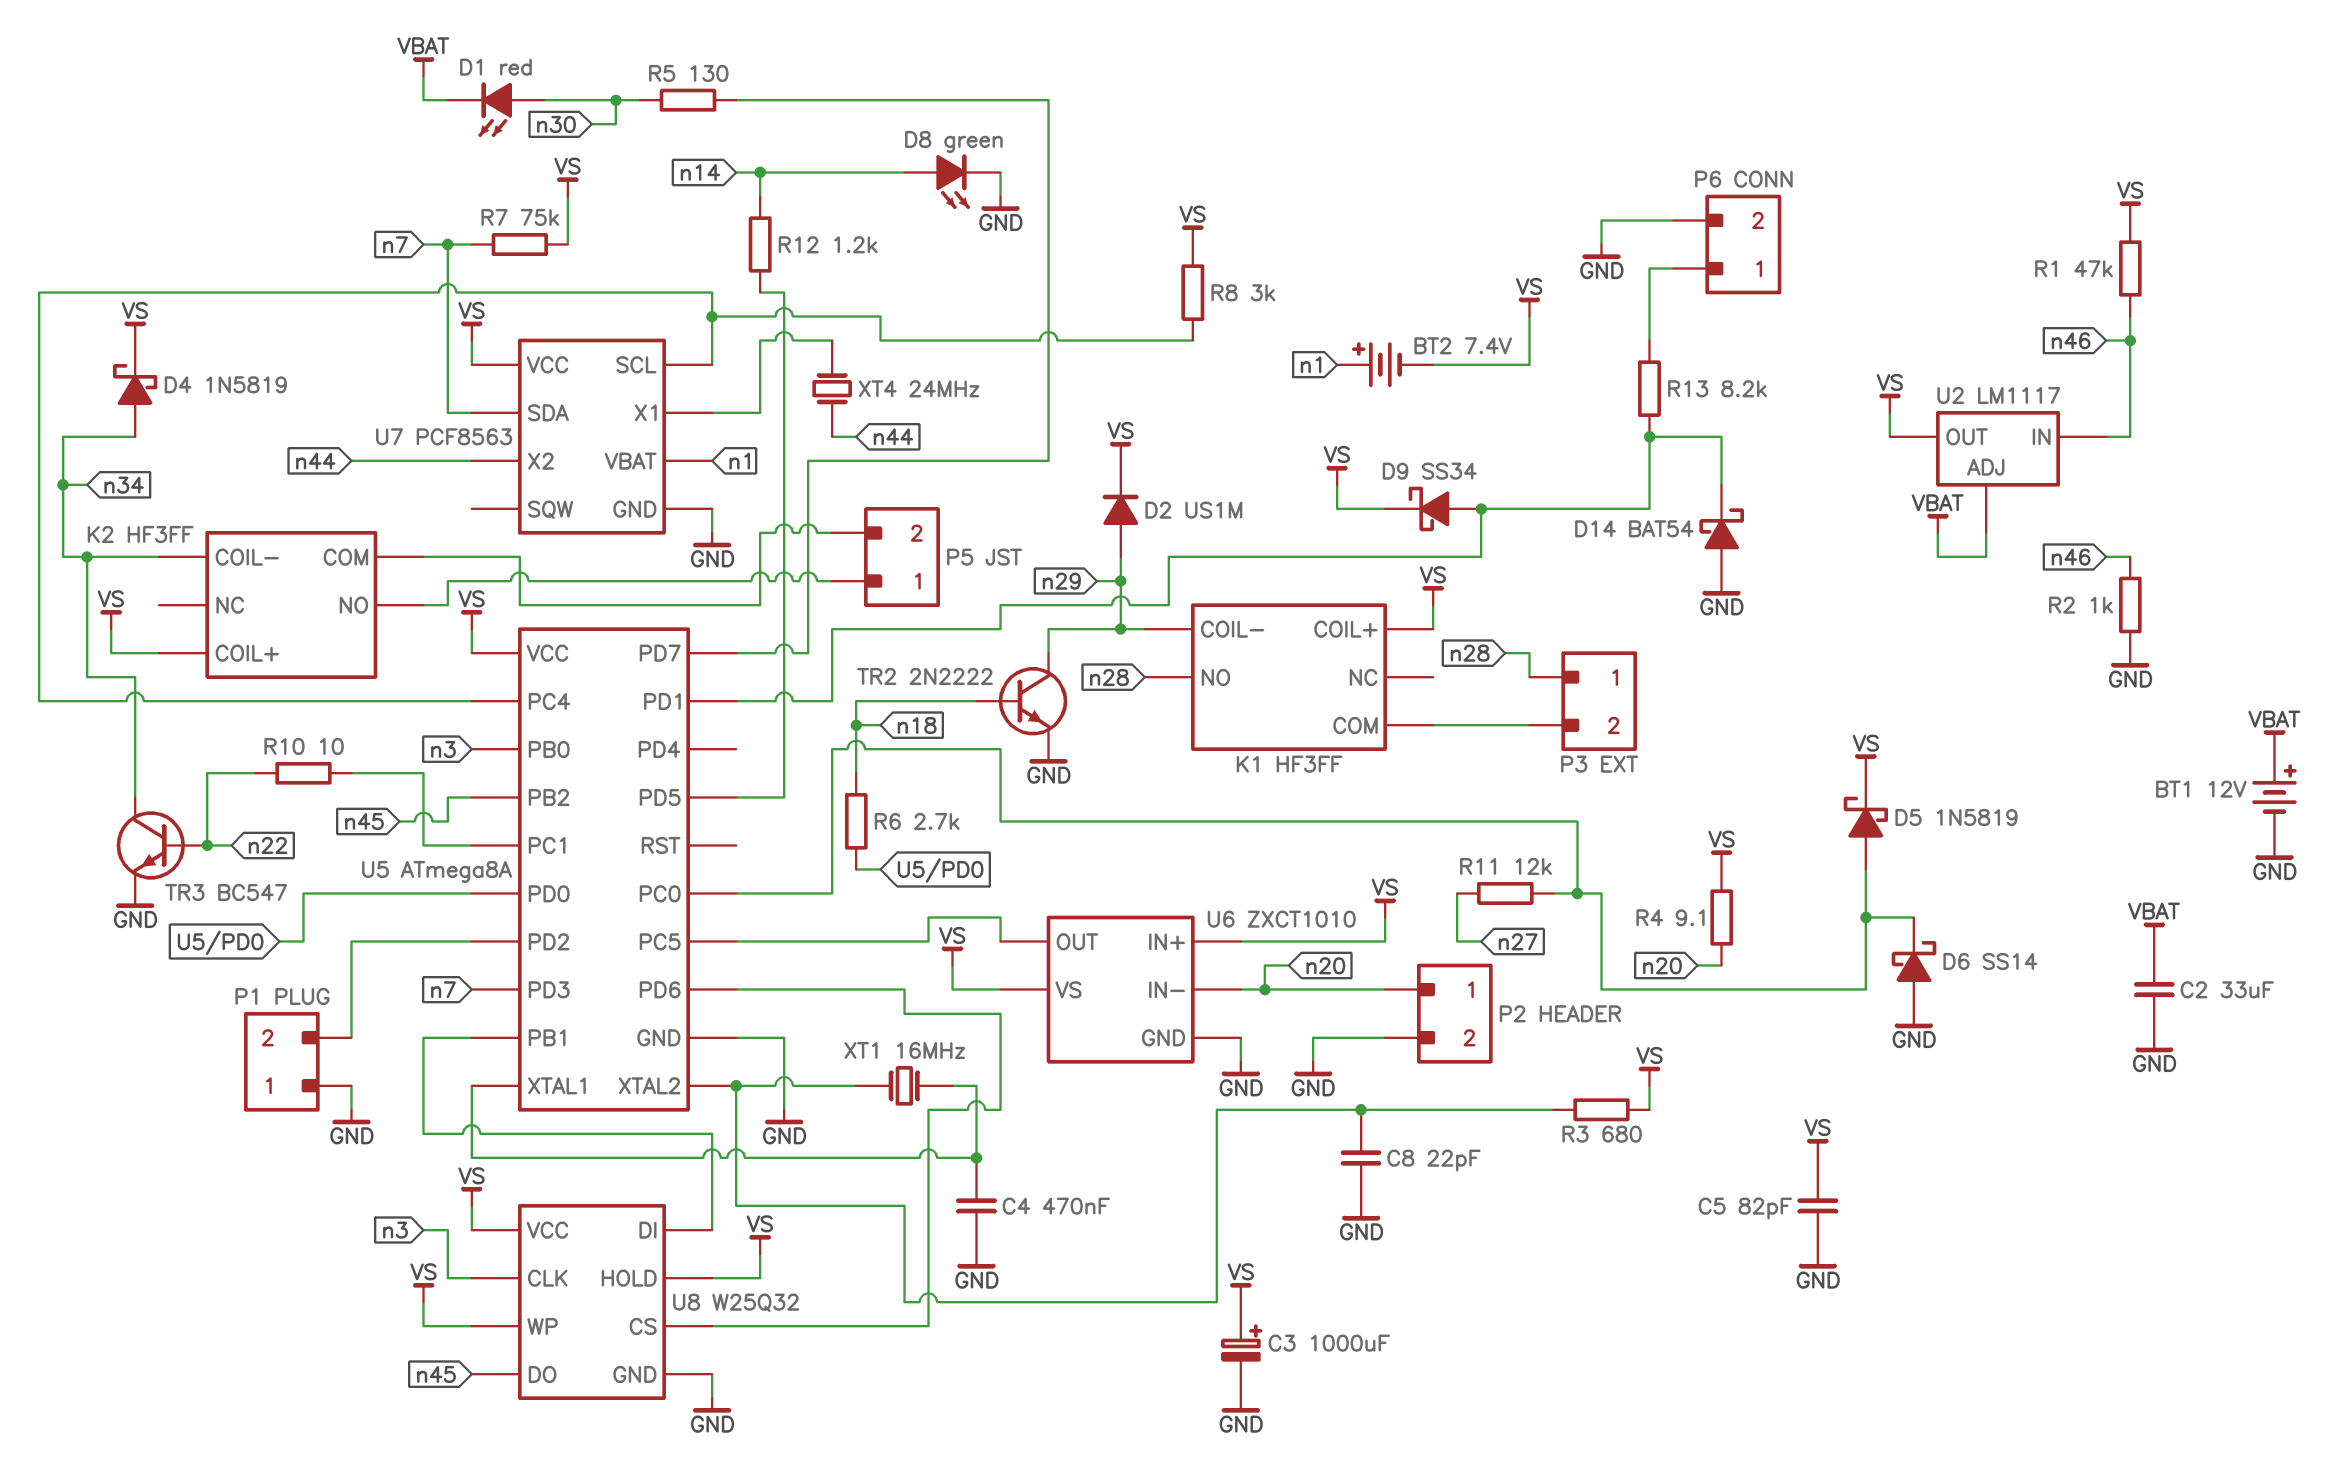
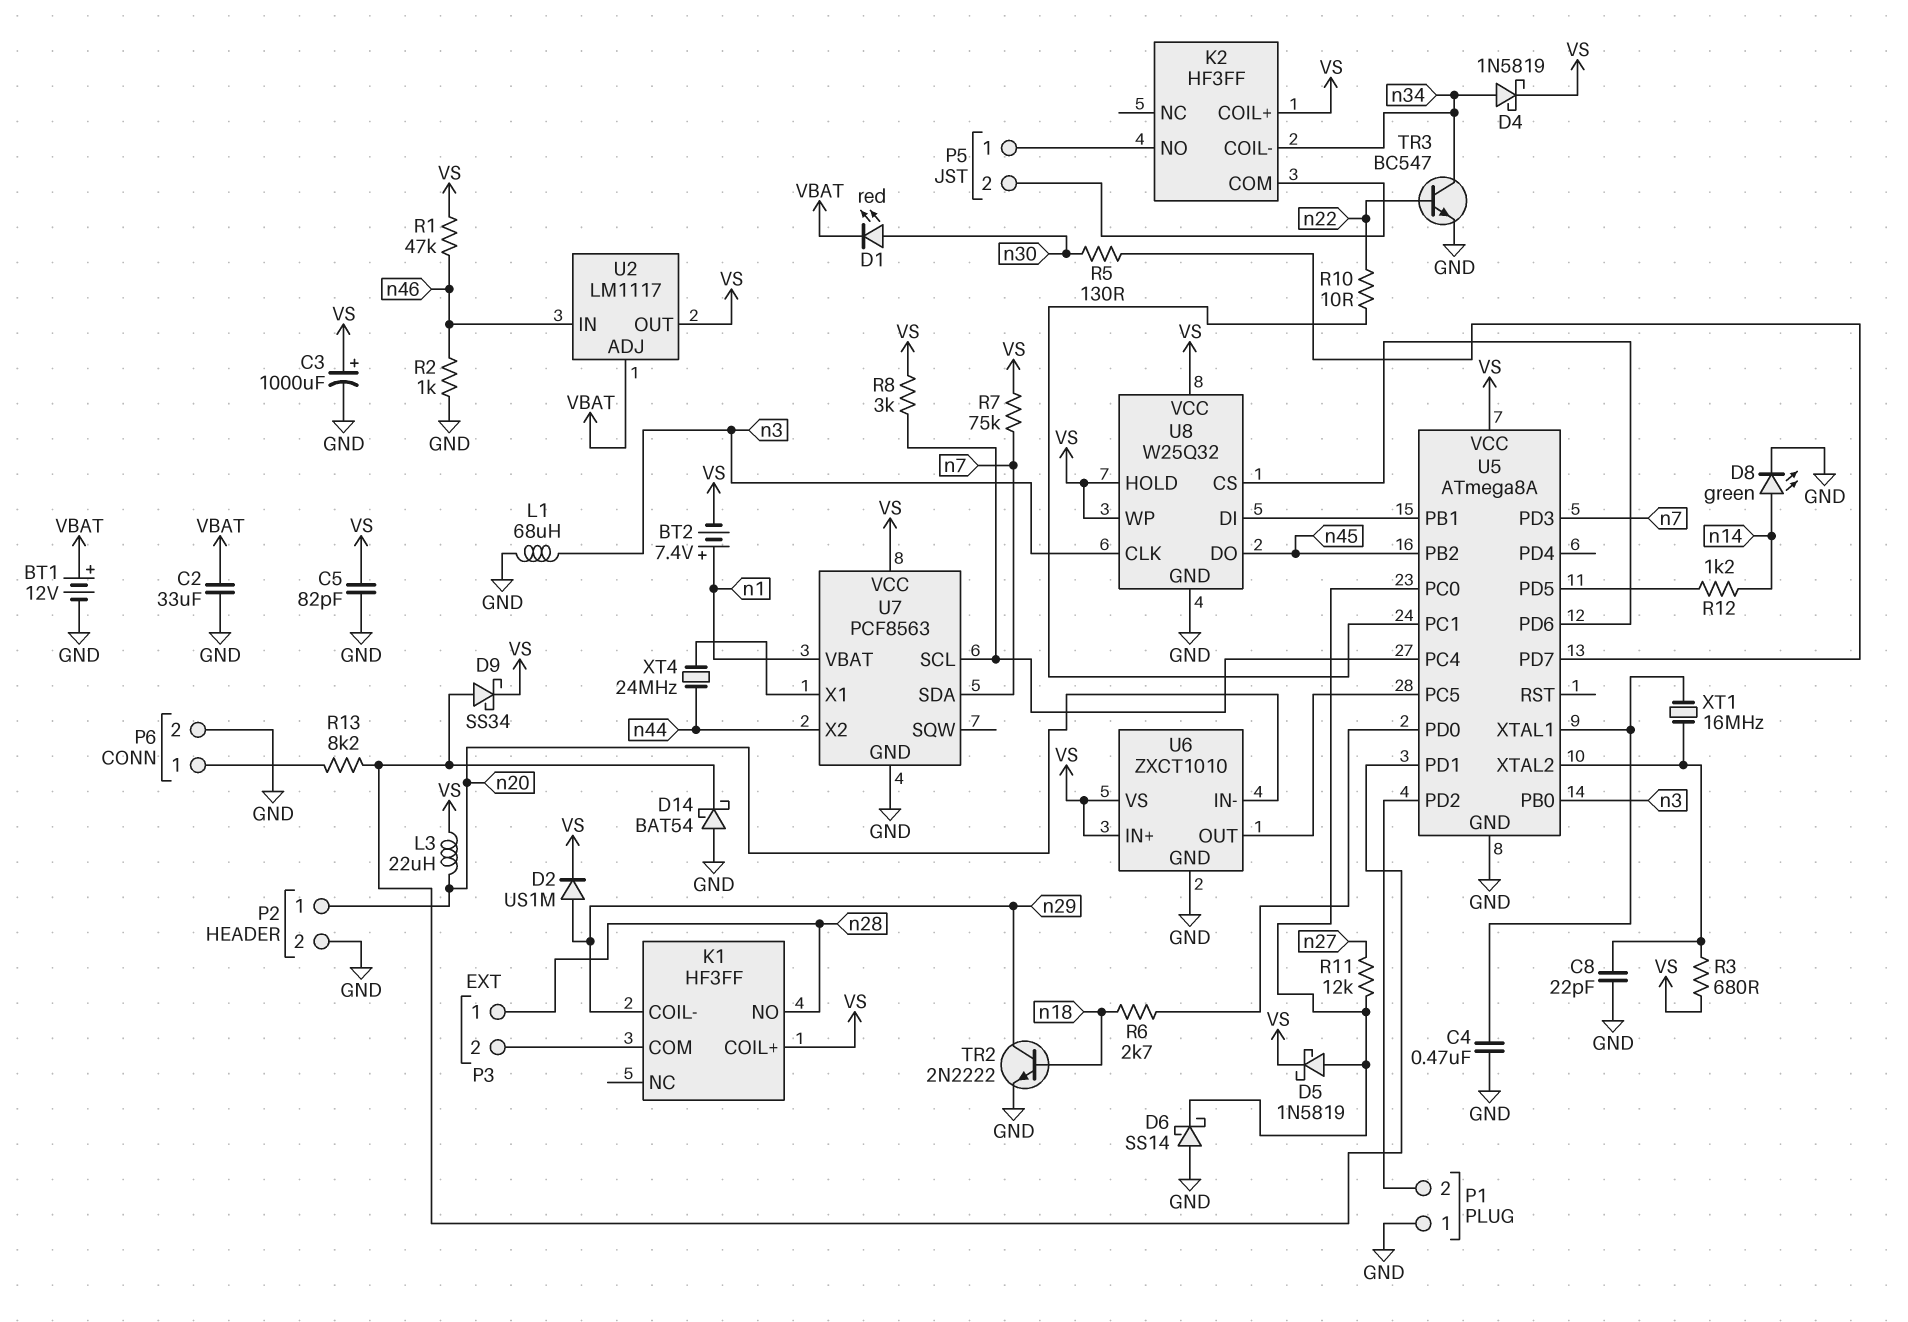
L1: none -> 68uH (GND, n3)
L3: none -> 22uH (VS, n20)
R4: 9.1 (VS, n20) -> none

